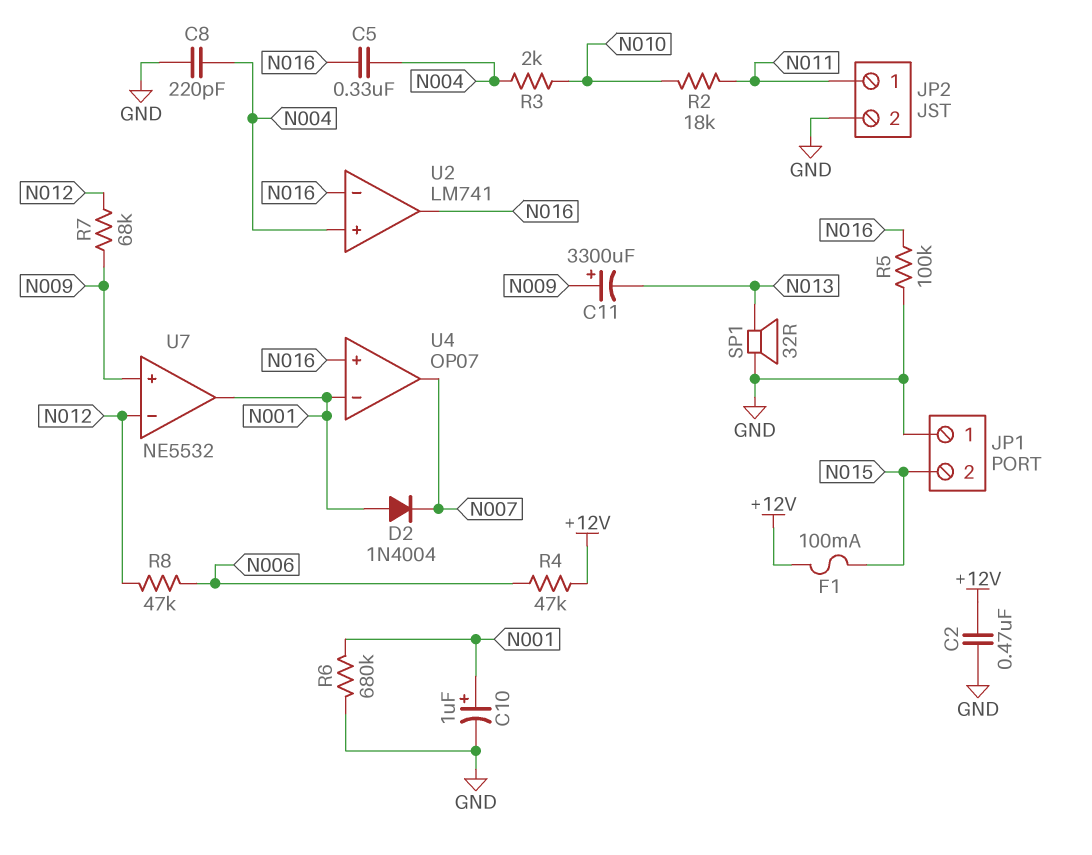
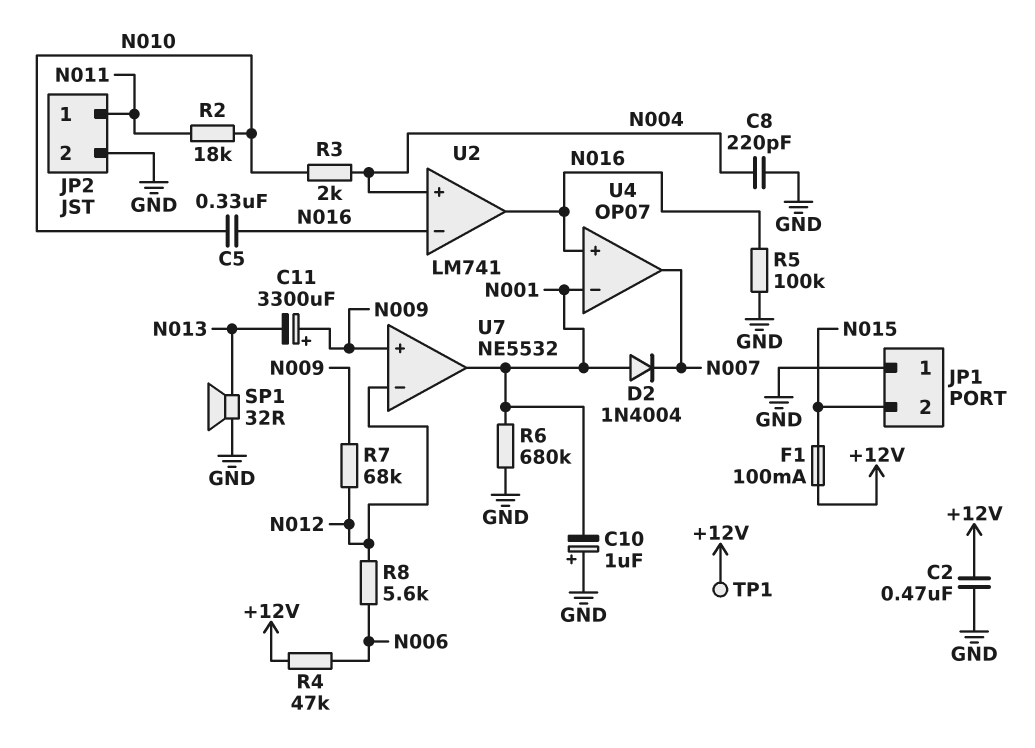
C5: 330nF (N004, N016) -> 330nF (N010, N016)
C10: 1uF (plus N001, minus GND) -> 1uF (plus GND, minus N001)
R8: 47k (N006, N012) -> 5.6k (N006, N012)
TP1: none -> test point (+12V)

